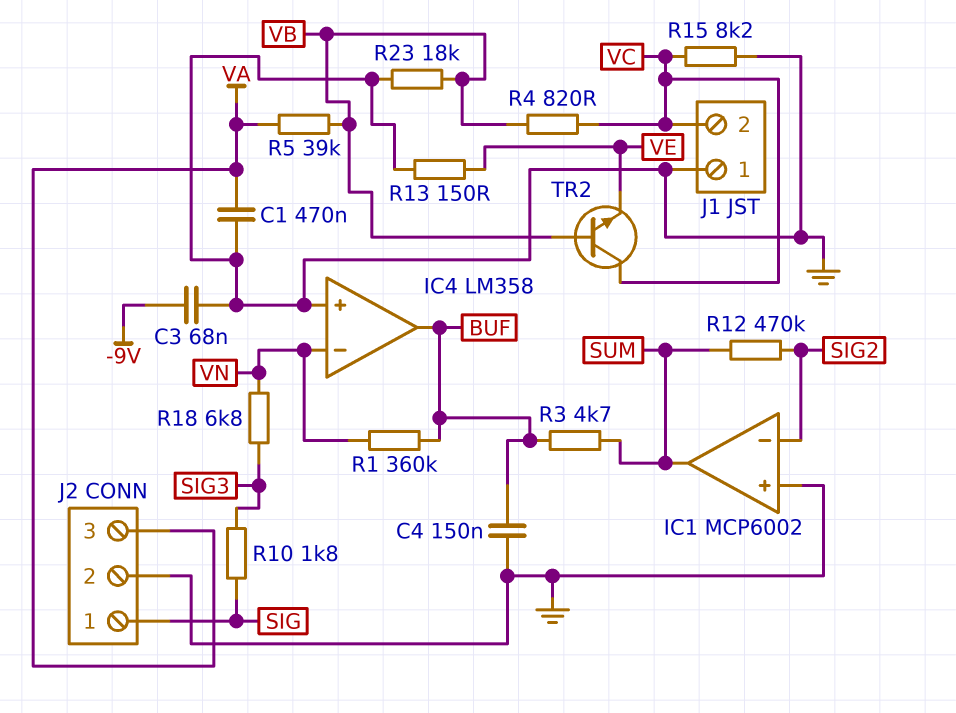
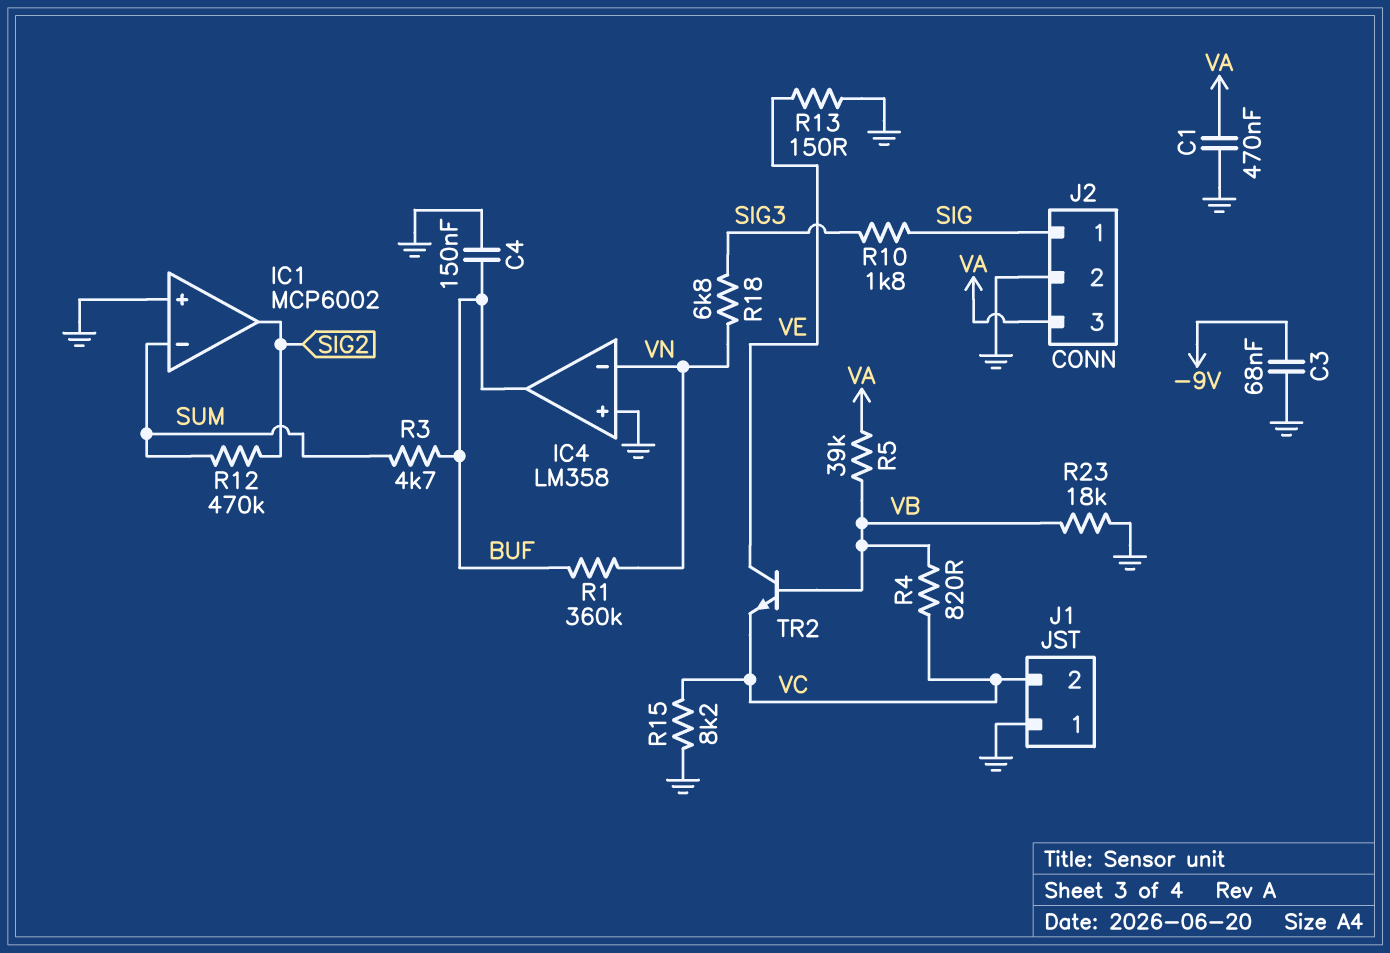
IC1 pin in-: SIG2 -> SUM
IC1 pin out: SUM -> SIG2
TR2: NPN (B VB, C VC, E VE) -> NPN (B VB, C VE, E VC)

